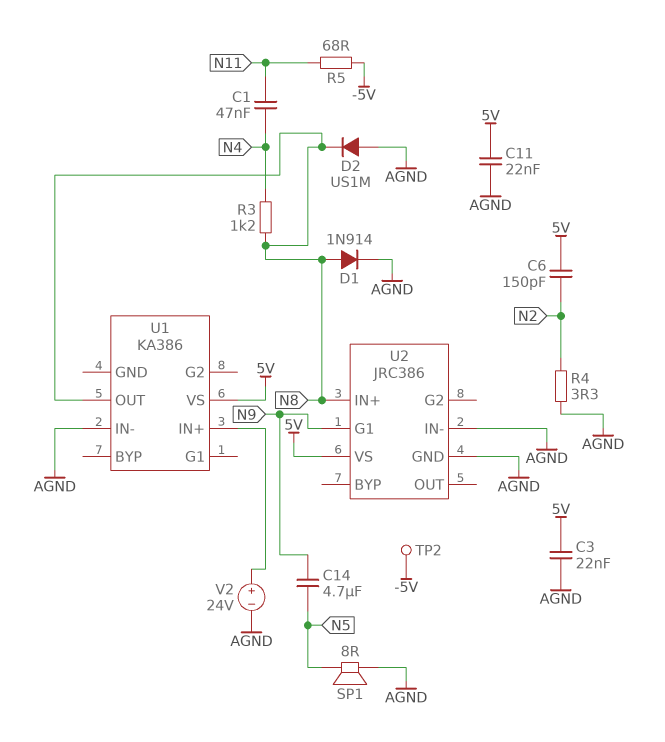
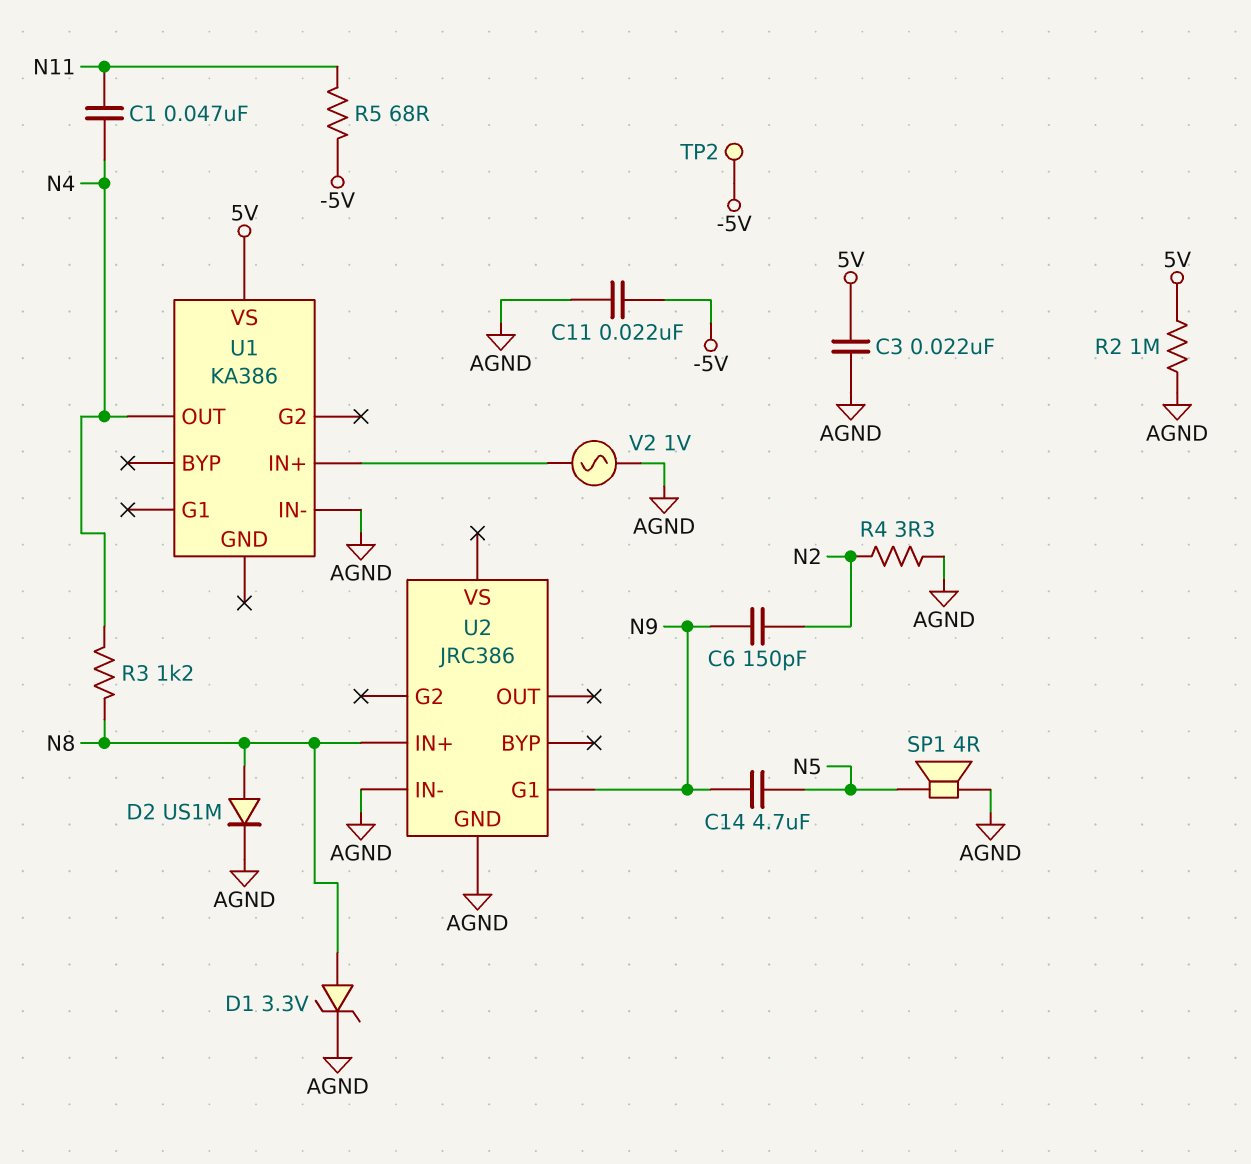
C6: 150pF (5V, N2) -> 150pF (N2, N9)
C11: 22nF (5V, AGND) -> 22nF (-5V, AGND)
D1: diode 1N914 (A N8, K AGND) -> zener 3.3V (A N8, K AGND)
D2: diode US1M (A AGND, K N8) -> diode US1M (A N8, K AGND)
R2: none -> 1M (5V, AGND)
SP1: speaker 8R (AGND, N5) -> speaker 4R (AGND, N5)
U1 pin OUT: N8 -> N4
U2 pin VS: 5V -> none
V2: 24V (plus U1/IN+, minus AGND) -> AC 1V (AGND, U1/IN+)

